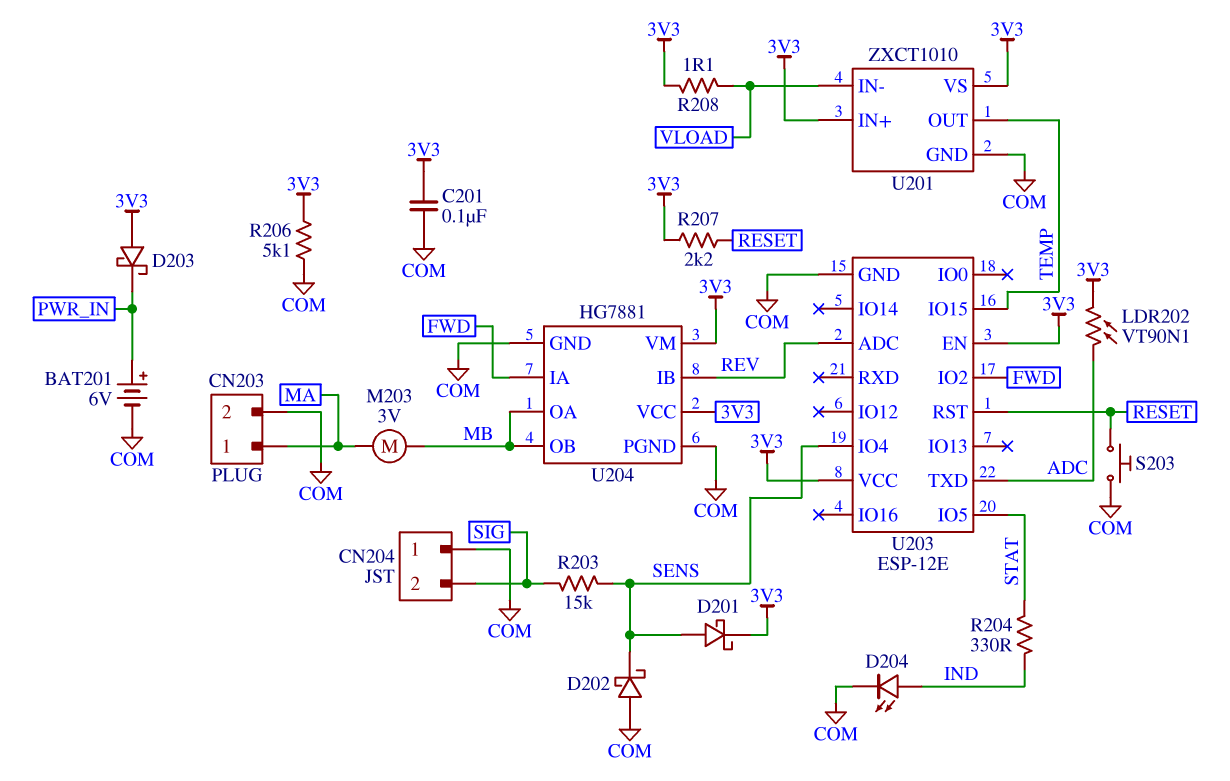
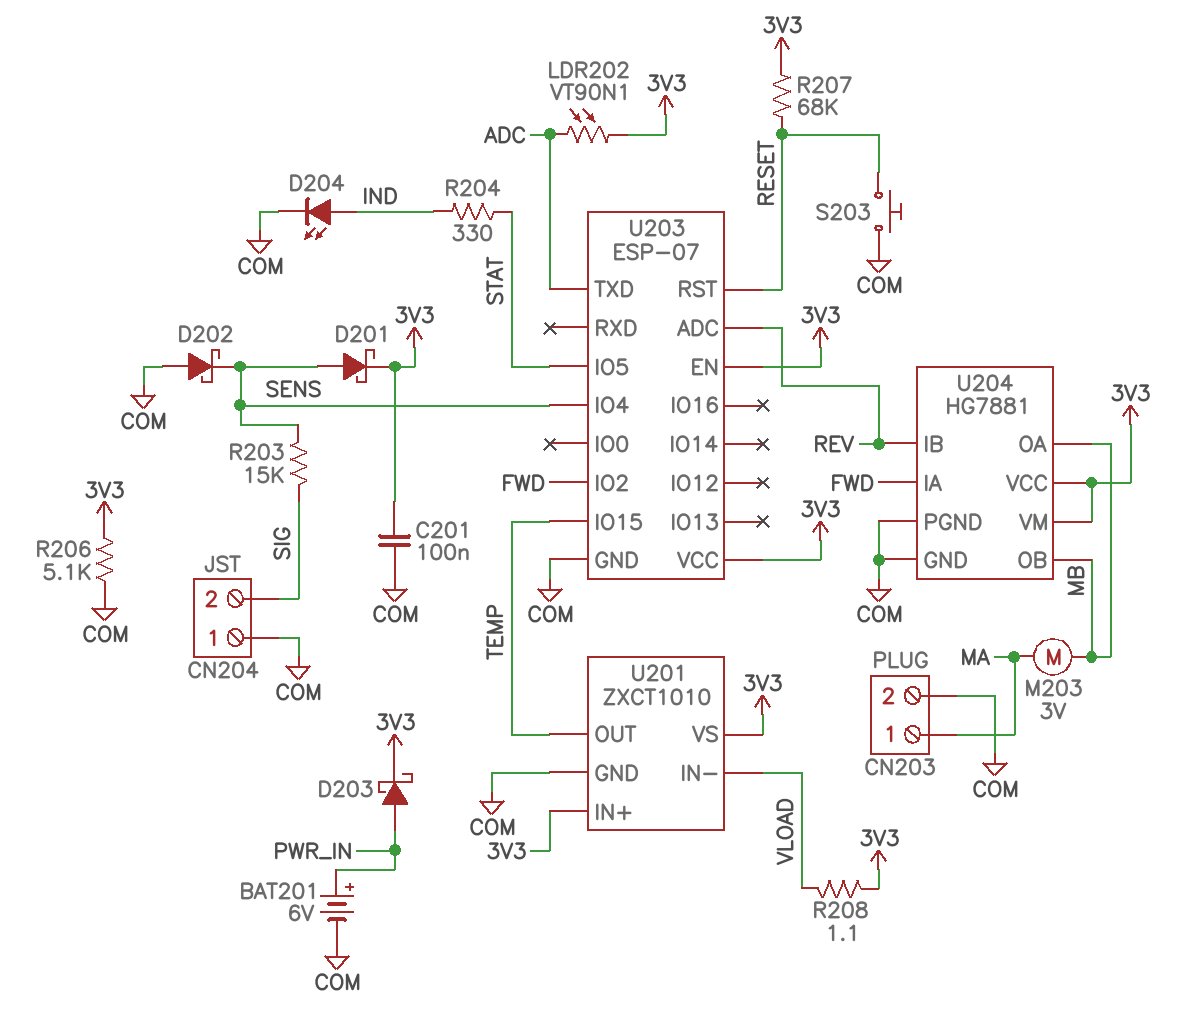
D203: schottky (A 3V3, K PWR_IN) -> schottky (A PWR_IN, K 3V3)
R207: 2.2k (3V3, RESET) -> 68k (3V3, RESET)
U203: ESP-12E -> ESP-07

